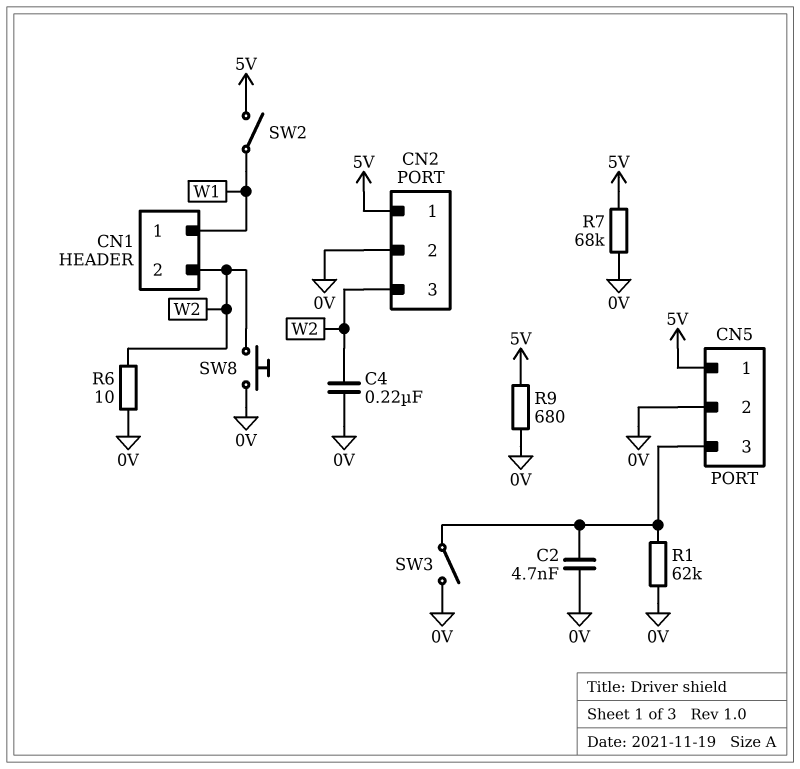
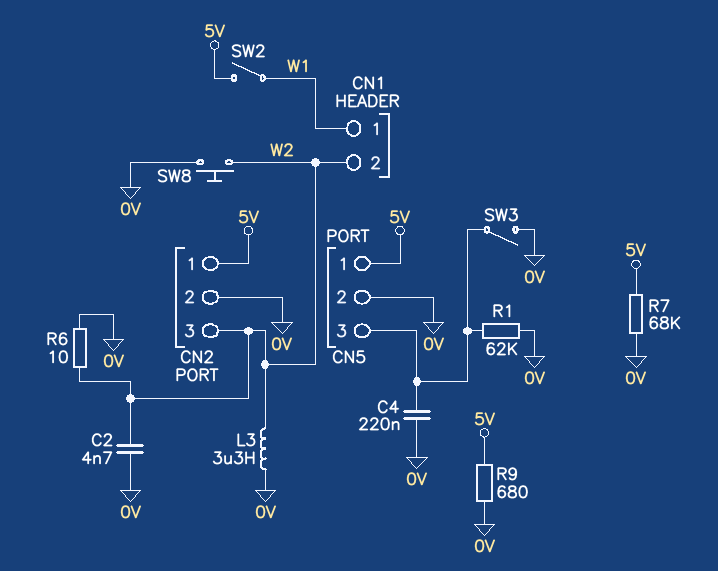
C2: 4.7nF (0V, CN5/3) -> 4.7nF (0V, W2)
C4: 220nF (0V, W2) -> 220nF (0V, CN5/3)
L3: none -> 3.3uH (0V, W2)

